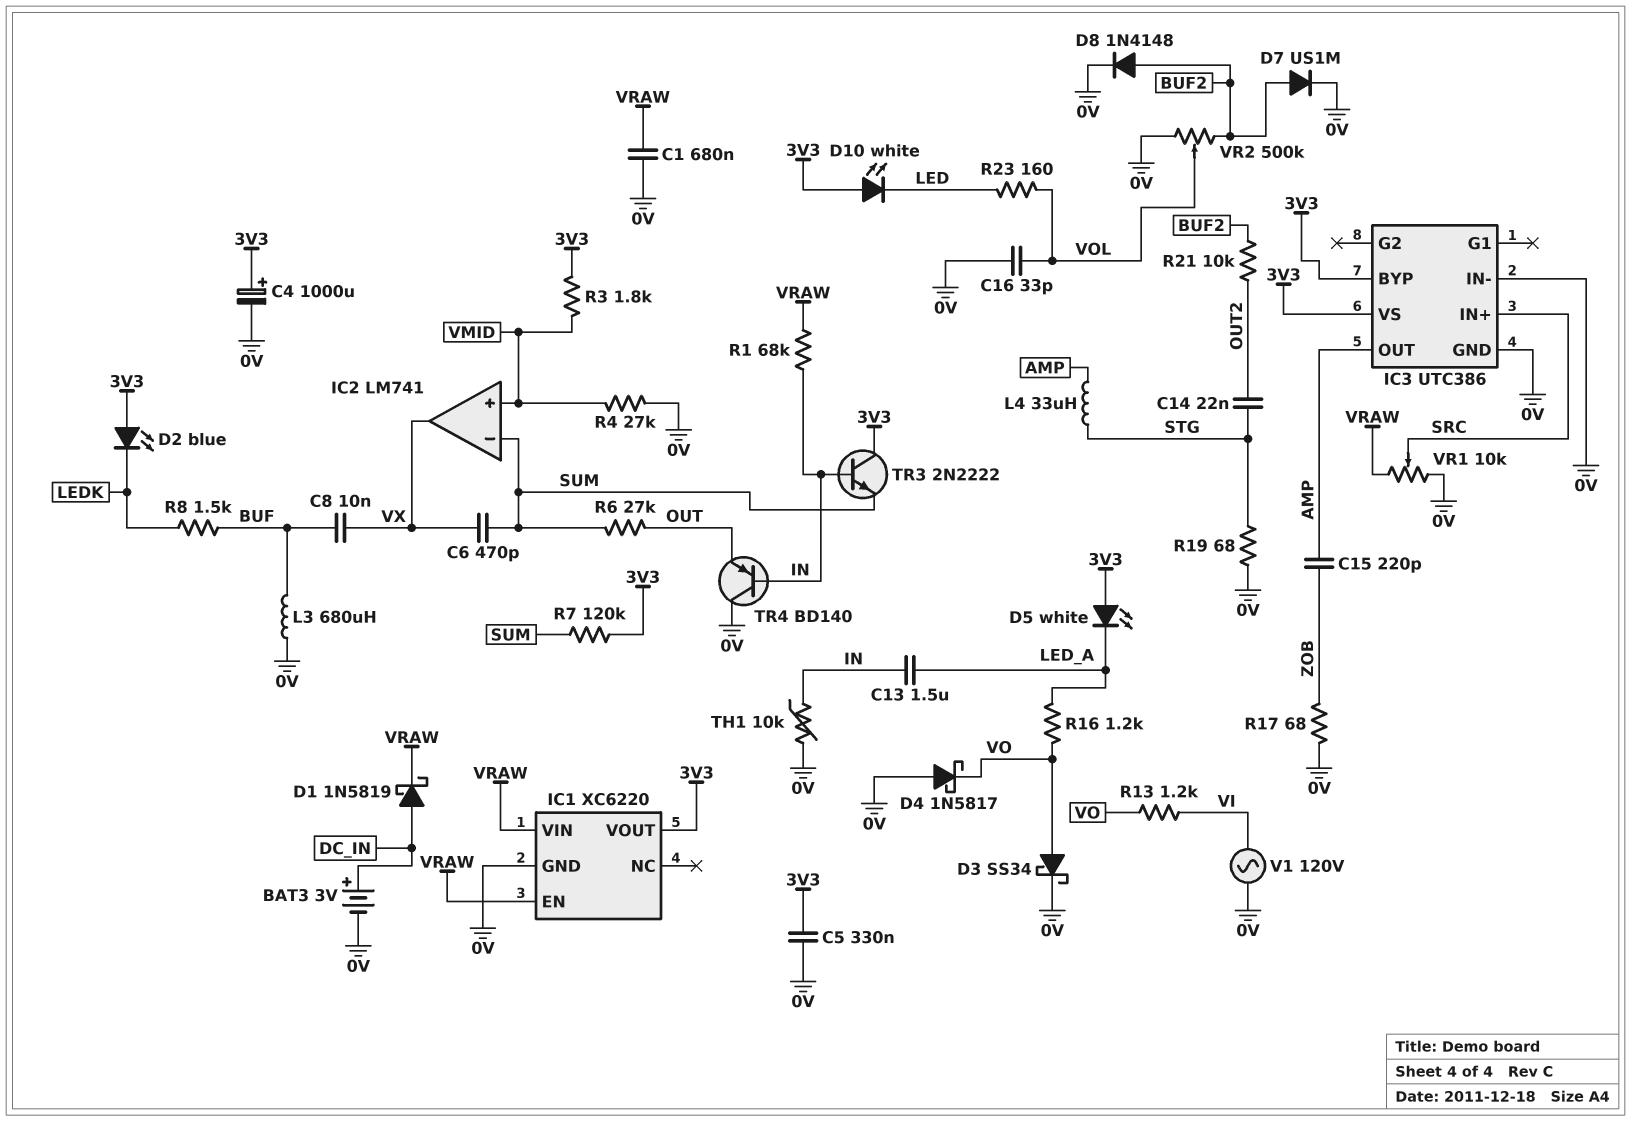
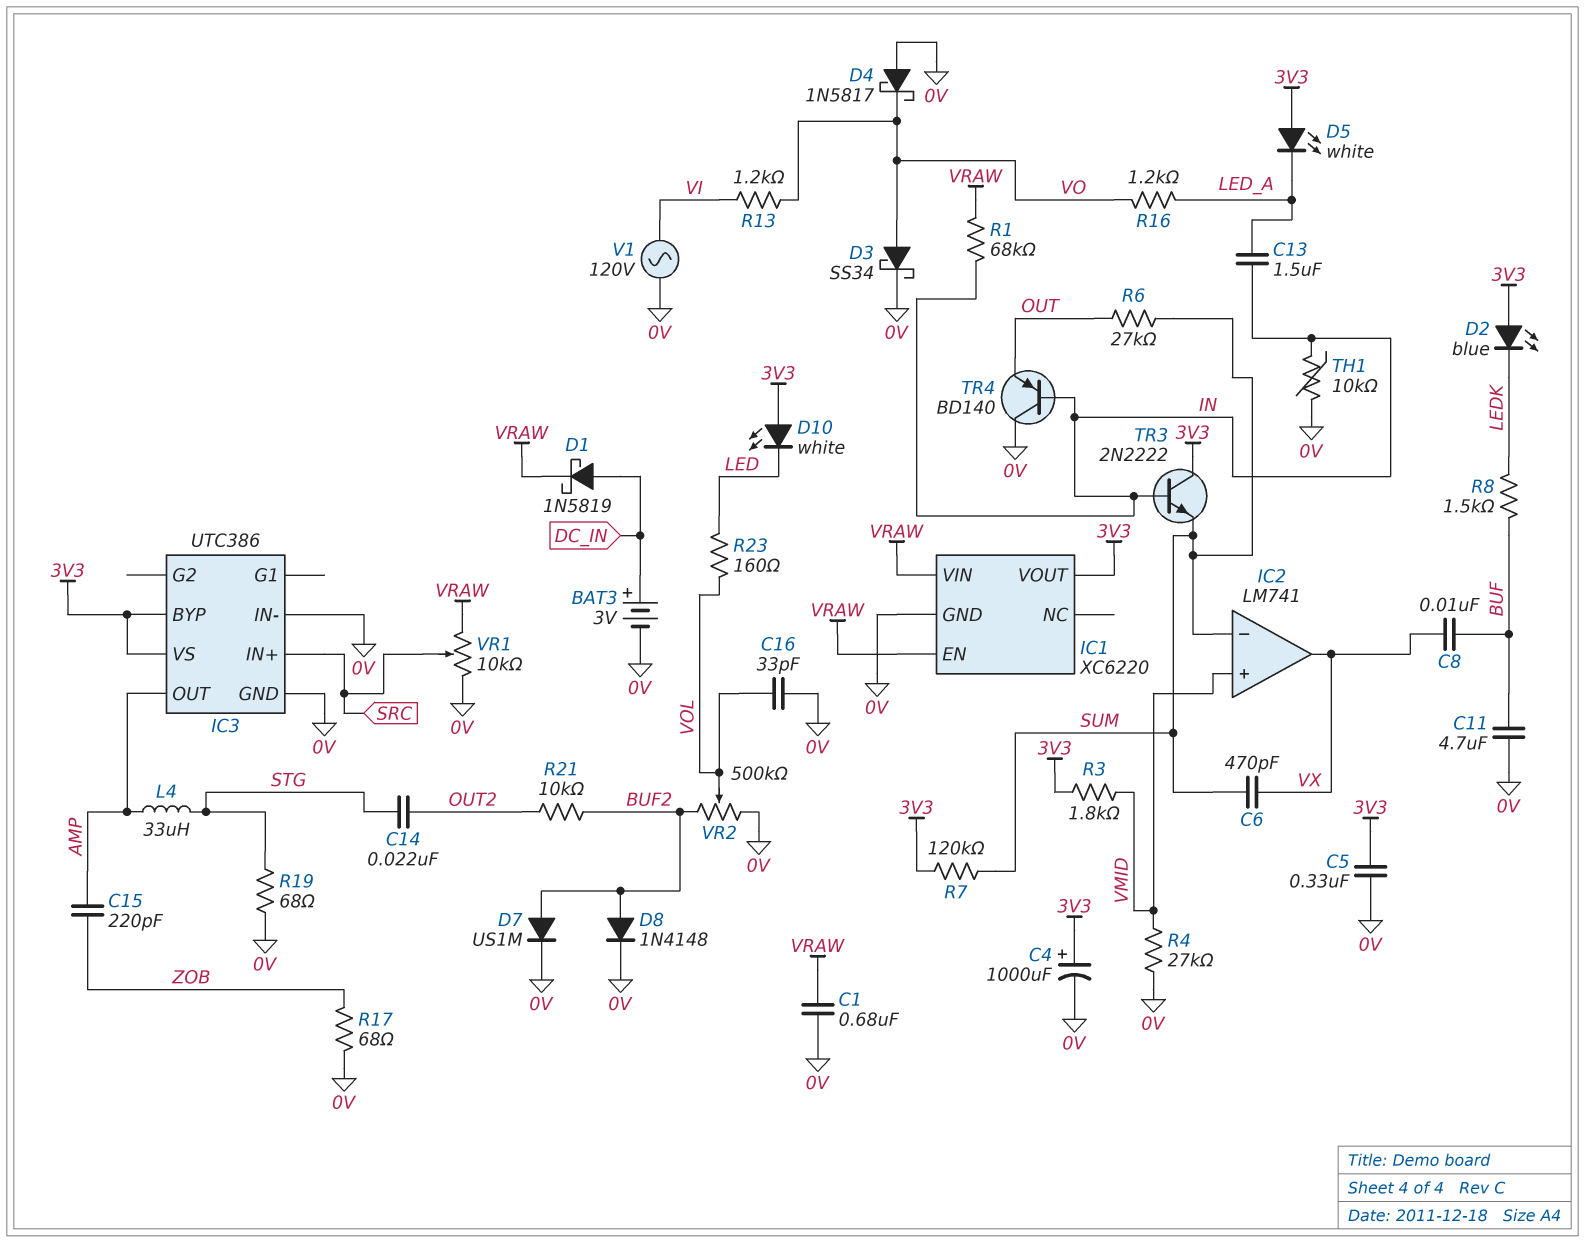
C11: none -> 4.7uF (0V, BUF)
L3: 680uH (0V, BUF) -> none

